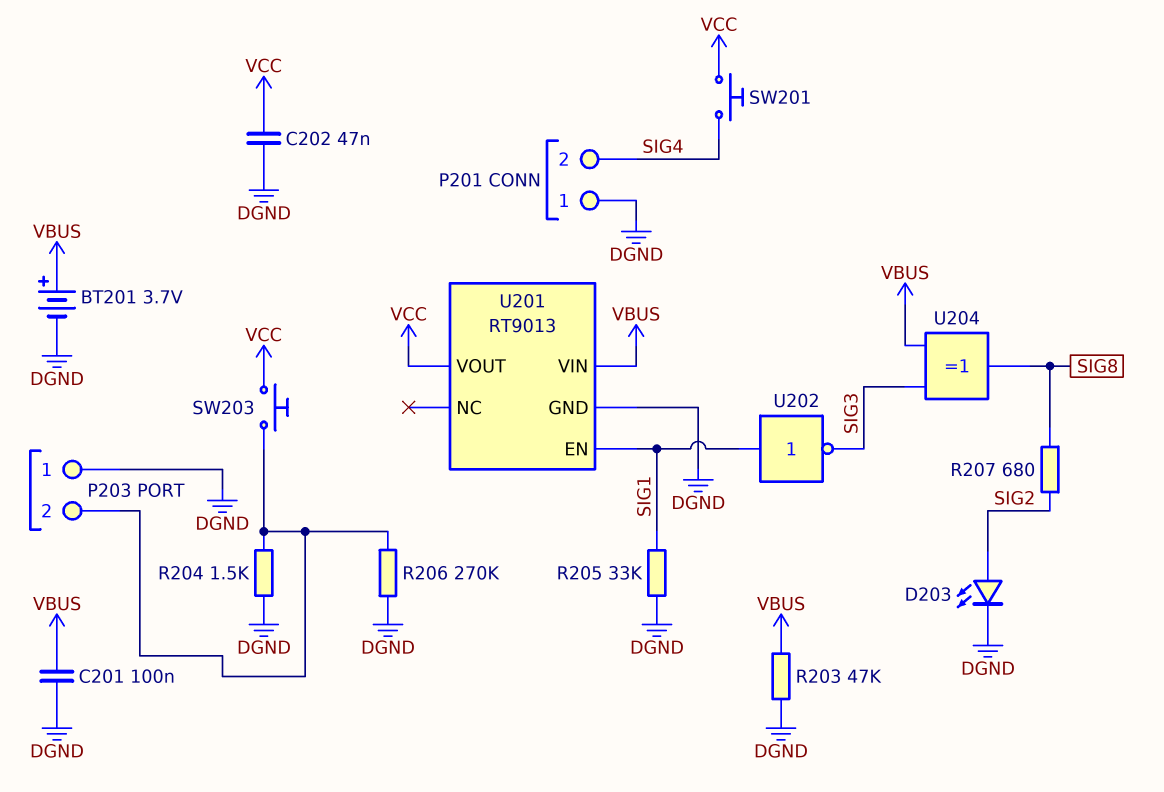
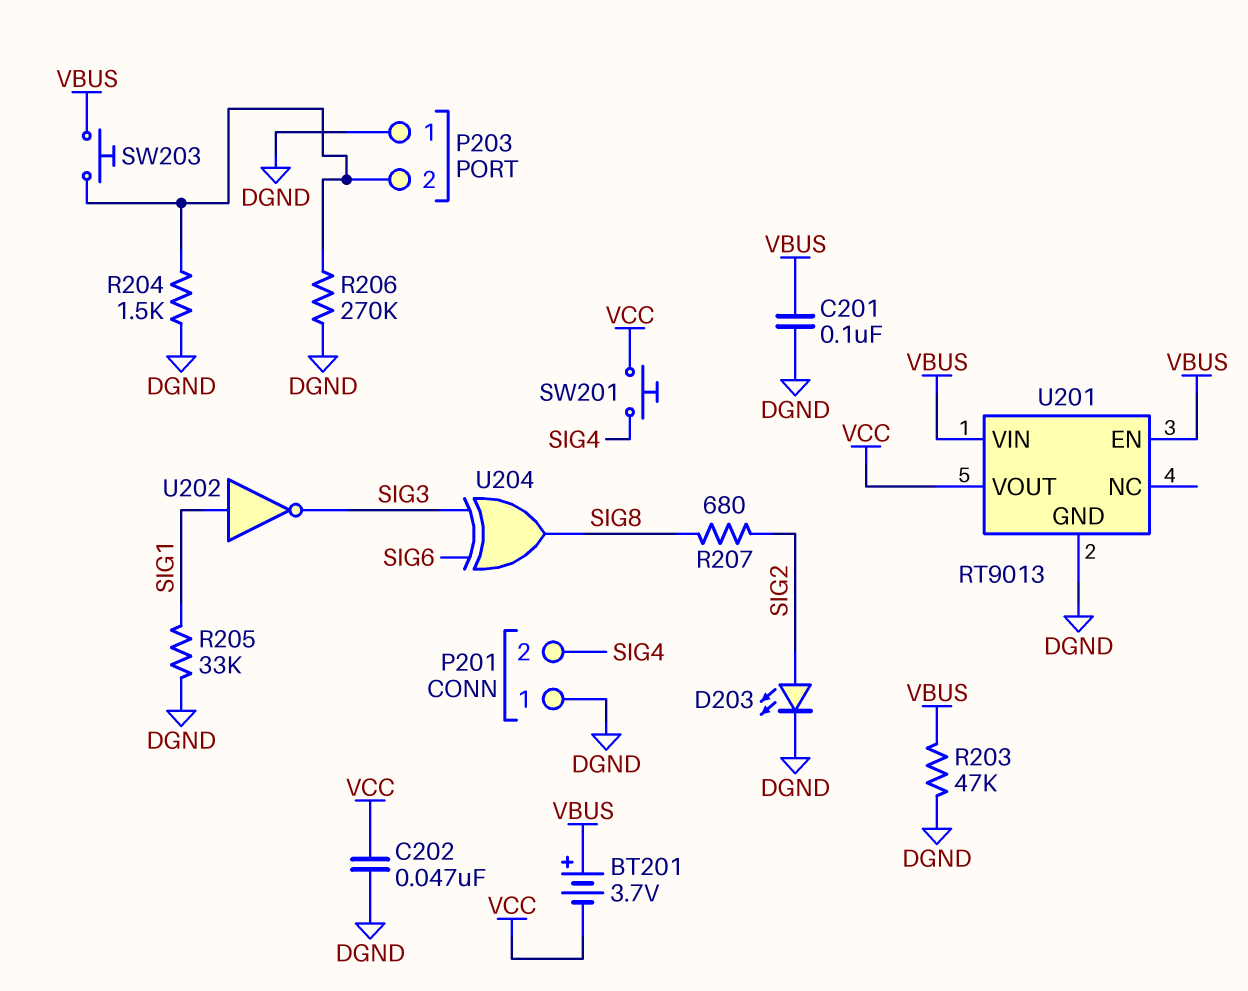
BT201: 3.7V (plus VBUS, minus DGND) -> 3.7V (plus VBUS, minus VCC)
SW203: button (P203/2, VCC) -> button (P203/2, VBUS)
U201 pin EN: SIG1 -> VBUS
U204: XOR (in SIG3, in VBUS, out SIG8) -> XOR (in SIG3, in SIG6, out SIG8)

